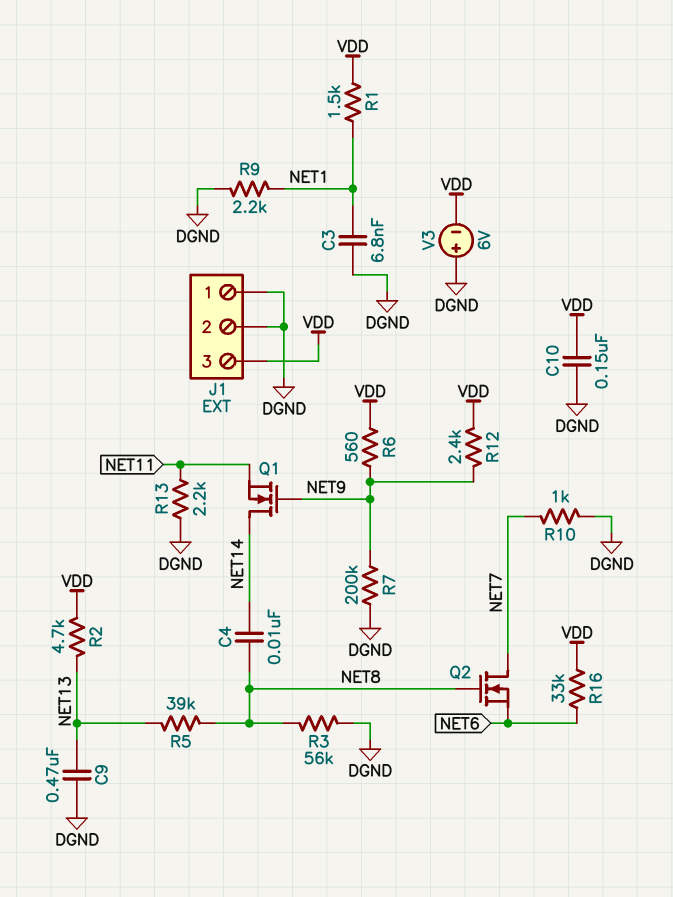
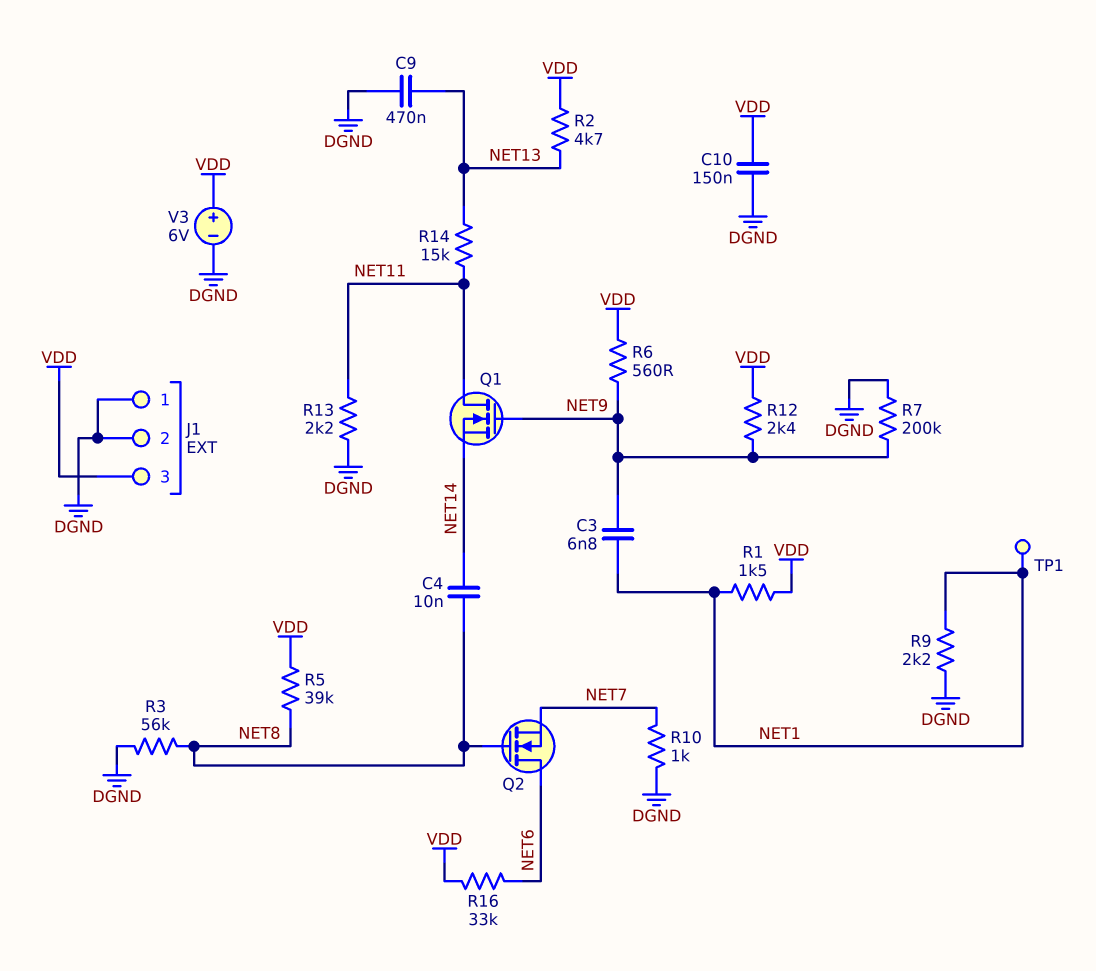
C3: 6.8nF (DGND, NET1) -> 6.8nF (NET1, NET9)
Q1: NMOS (G NET9, D NET14, S NET11) -> NMOS (G NET9, D NET11, S NET14)
Q2: NMOS (G NET8, D NET7, S NET6) -> NMOS (G NET8, D NET6, S NET7)
R5: 39k (NET8, NET13) -> 39k (NET8, VDD)
R14: none -> 15k (NET11, NET13)
TP1: none -> test point (NET1)
V3: 6V (plus DGND, minus VDD) -> 6V (plus VDD, minus DGND)

